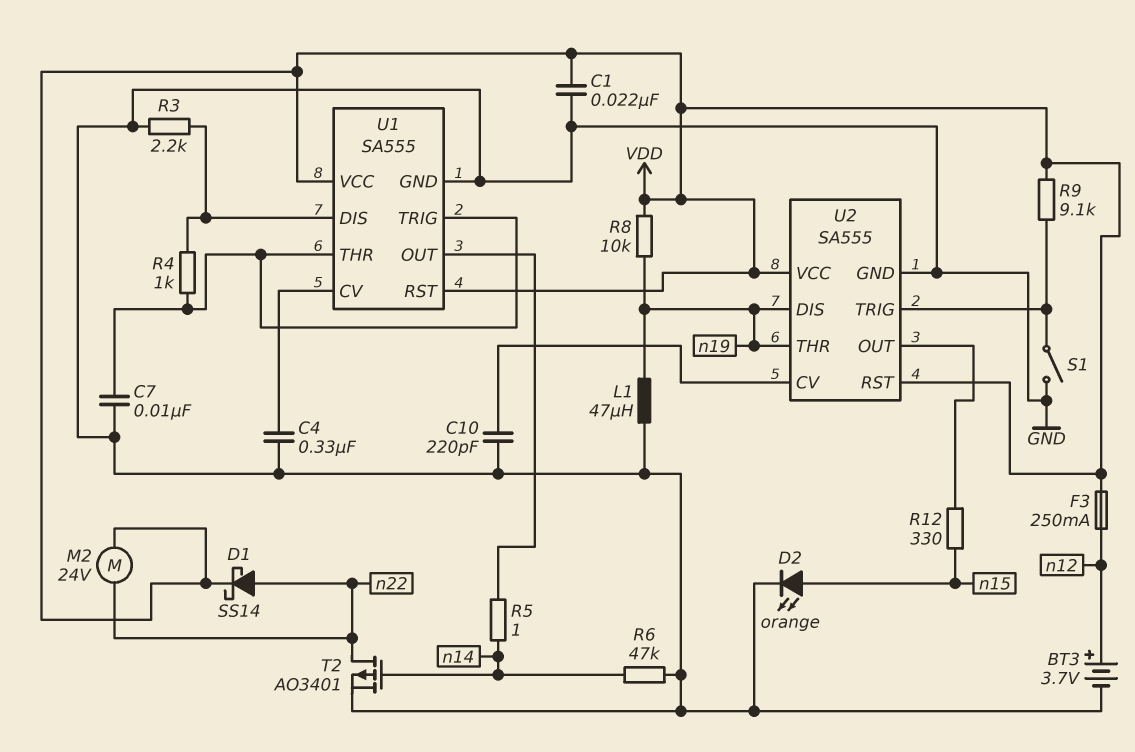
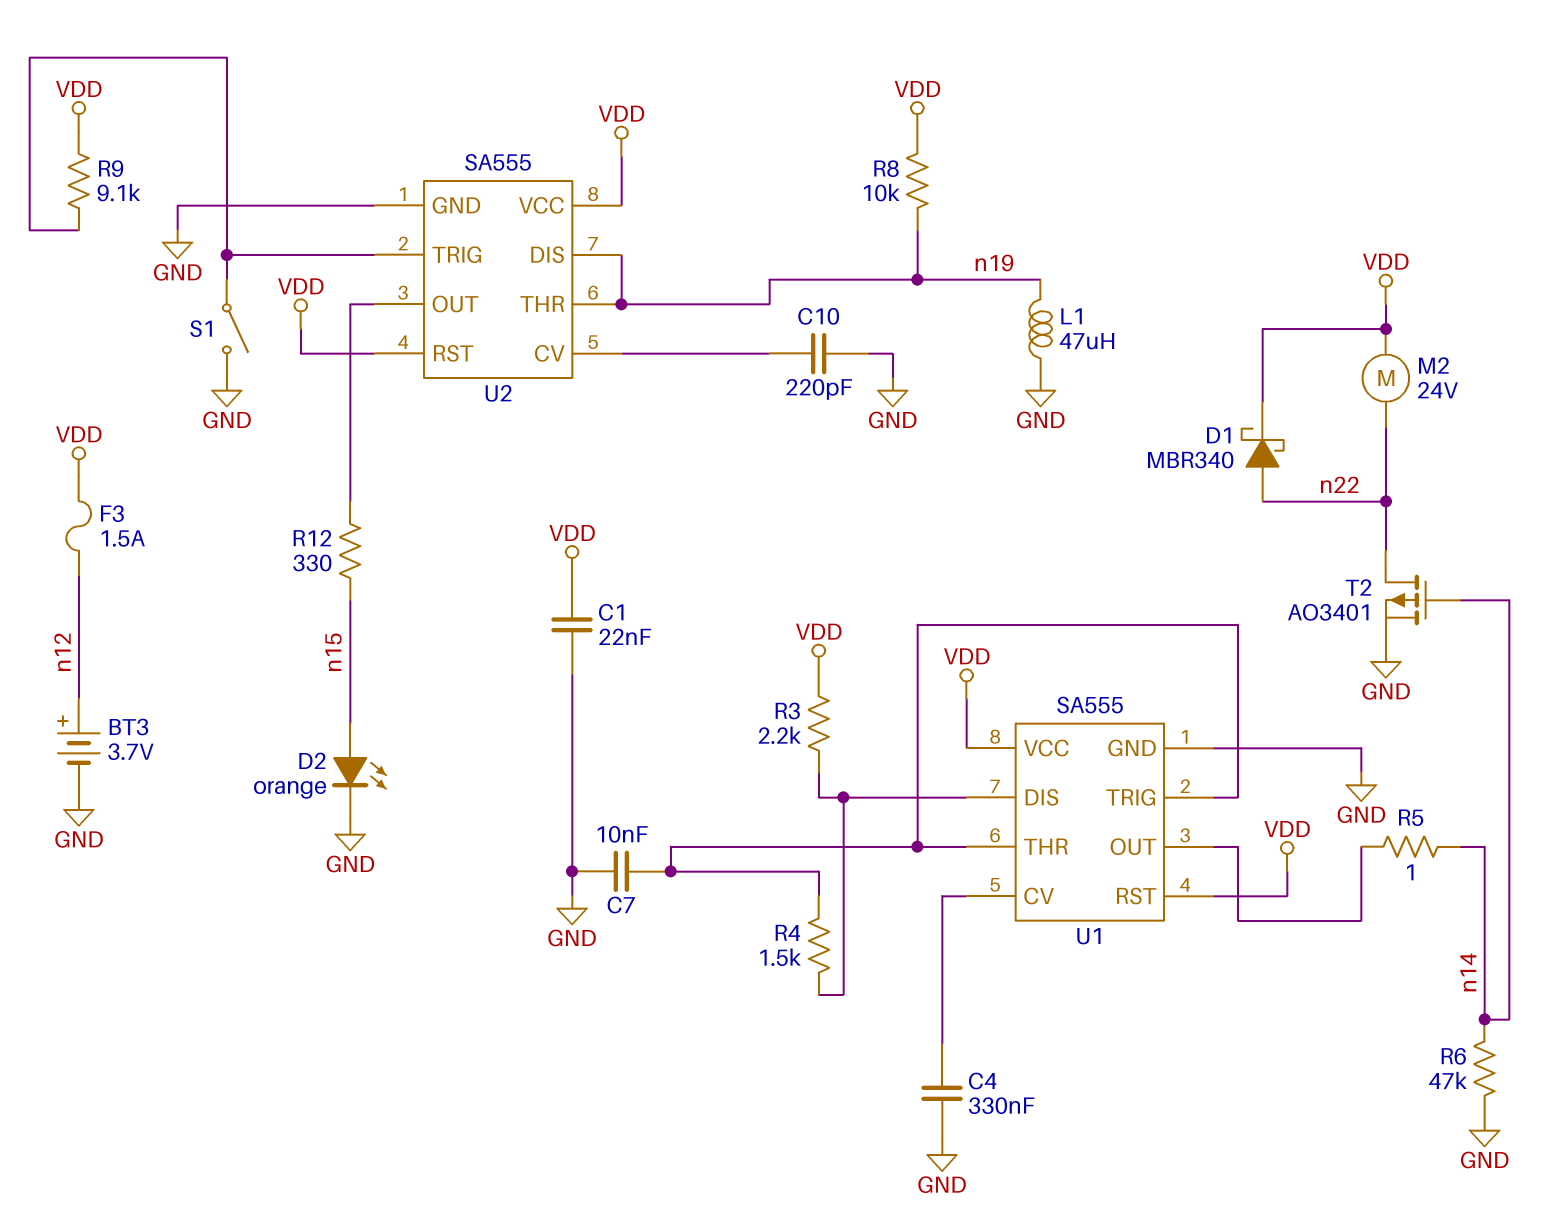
D1: schottky SS14 (A n22, K VDD) -> schottky MBR340 (A n22, K VDD)
F3: 250mA (VDD, n12) -> 1.5A (VDD, n12)
R3: 2.2k (GND, U1/DIS) -> 2.2k (U1/DIS, VDD)
R4: 1k (U1/DIS, U1/THR) -> 1.5k (U1/DIS, U1/THR)

